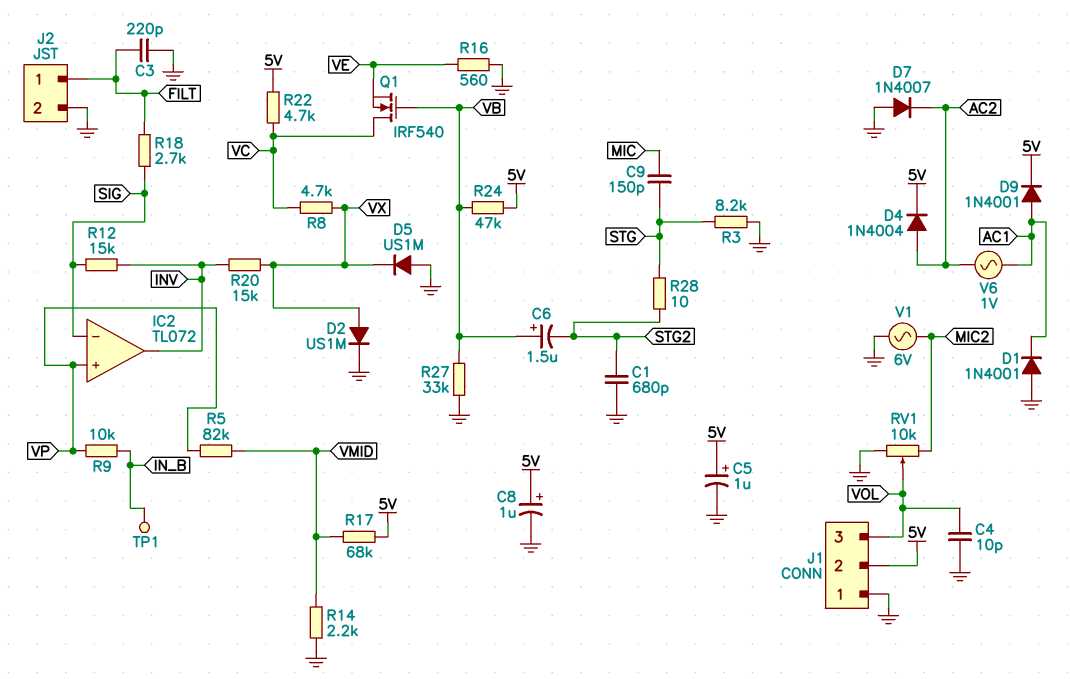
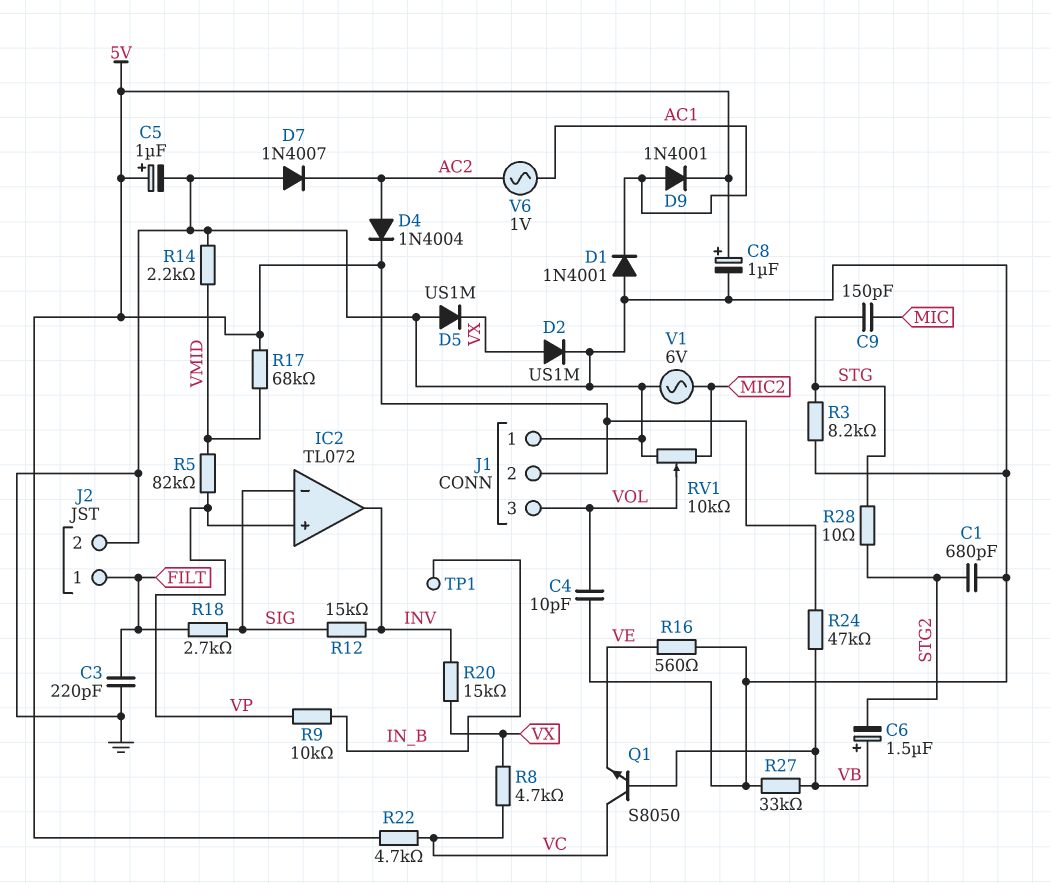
Q1: NMOS IRF540 (G VB, D VC, S VE) -> NPN S8050 (B VB, C VC, E VE)

